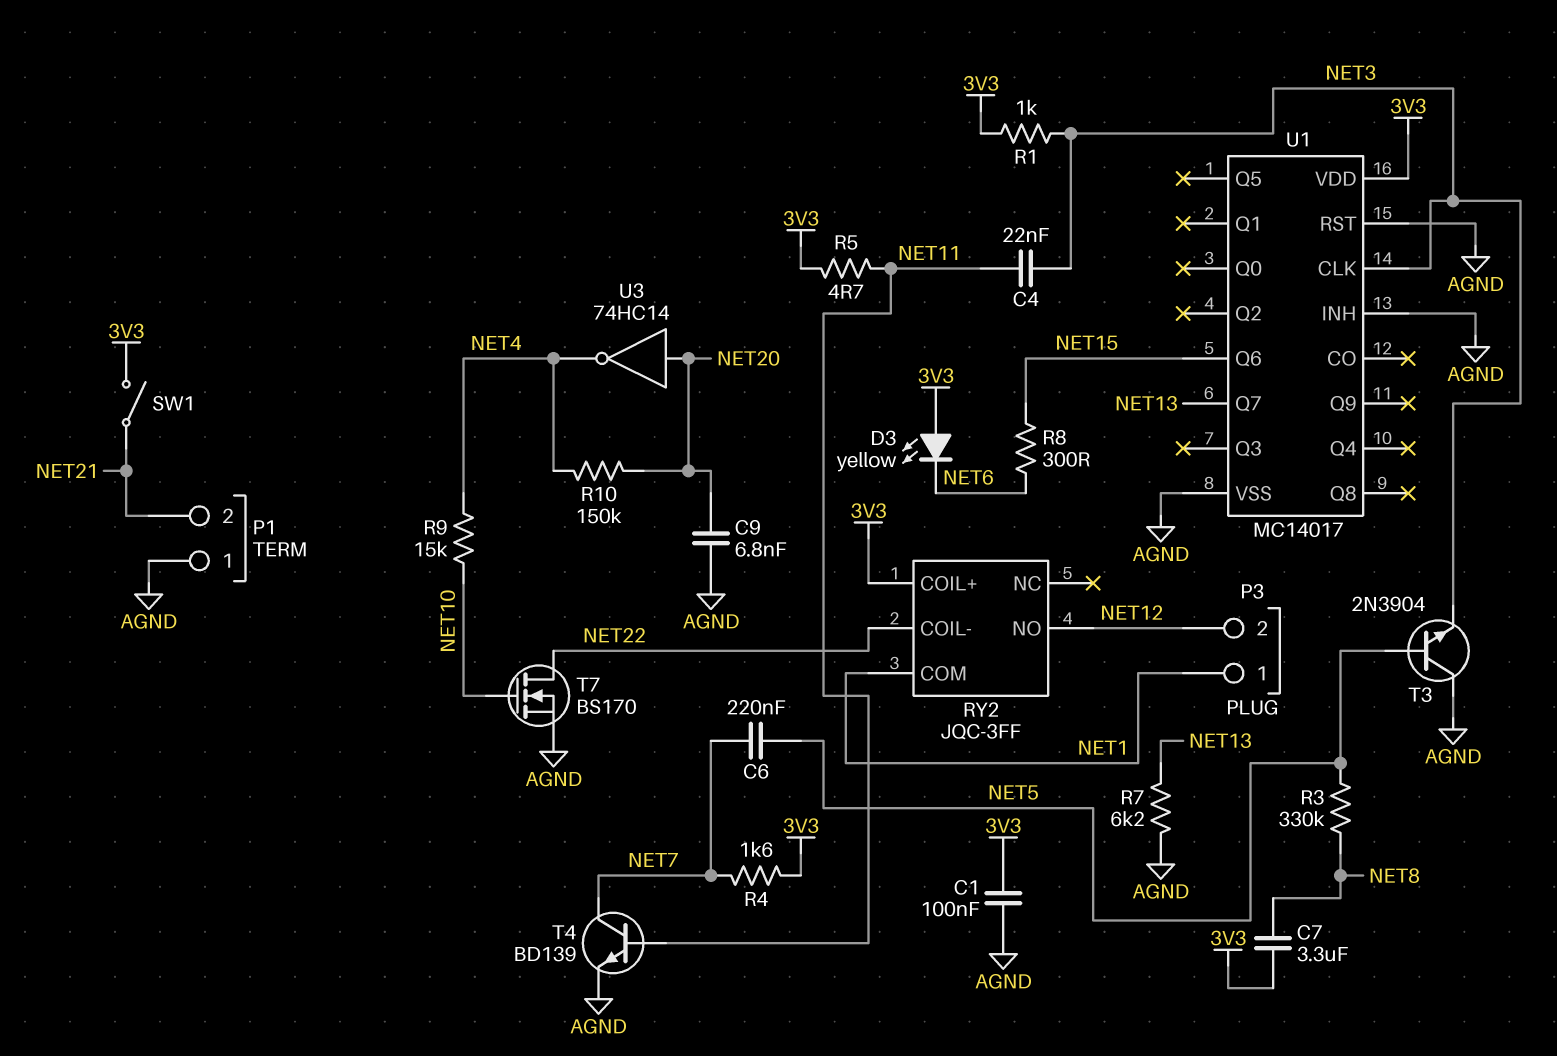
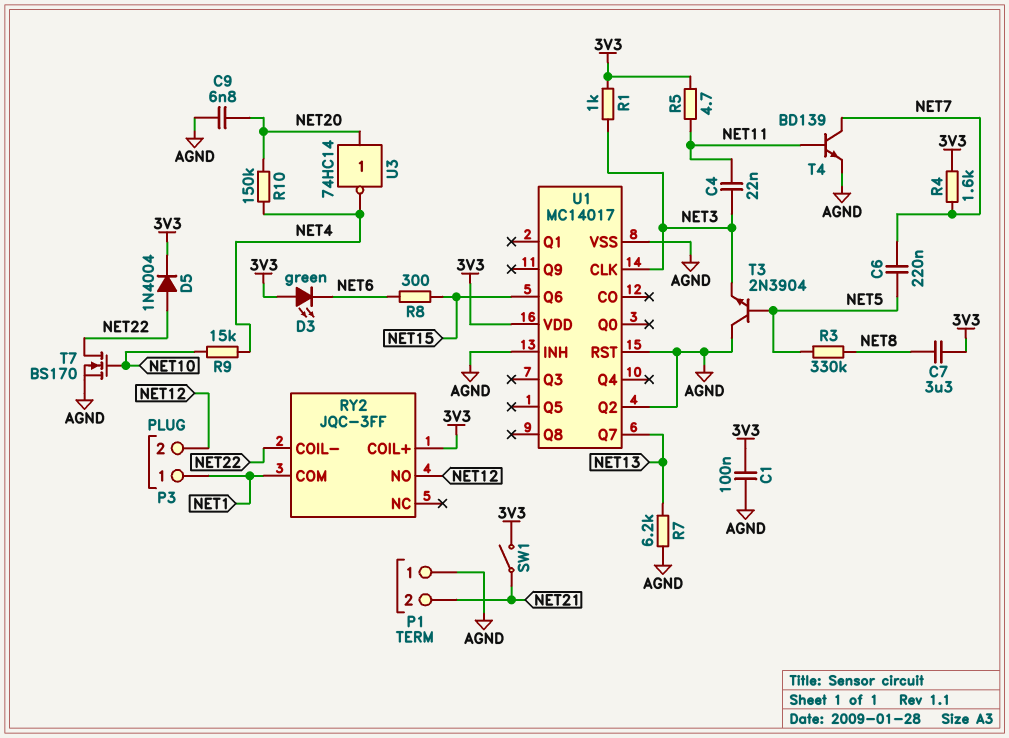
D3: LED yellow (A 3V3, K NET6) -> LED green (A 3V3, K NET6)
D5: none -> diode 1N4004 (A NET22, K 3V3)
U1 pin Q2: none -> AGND

